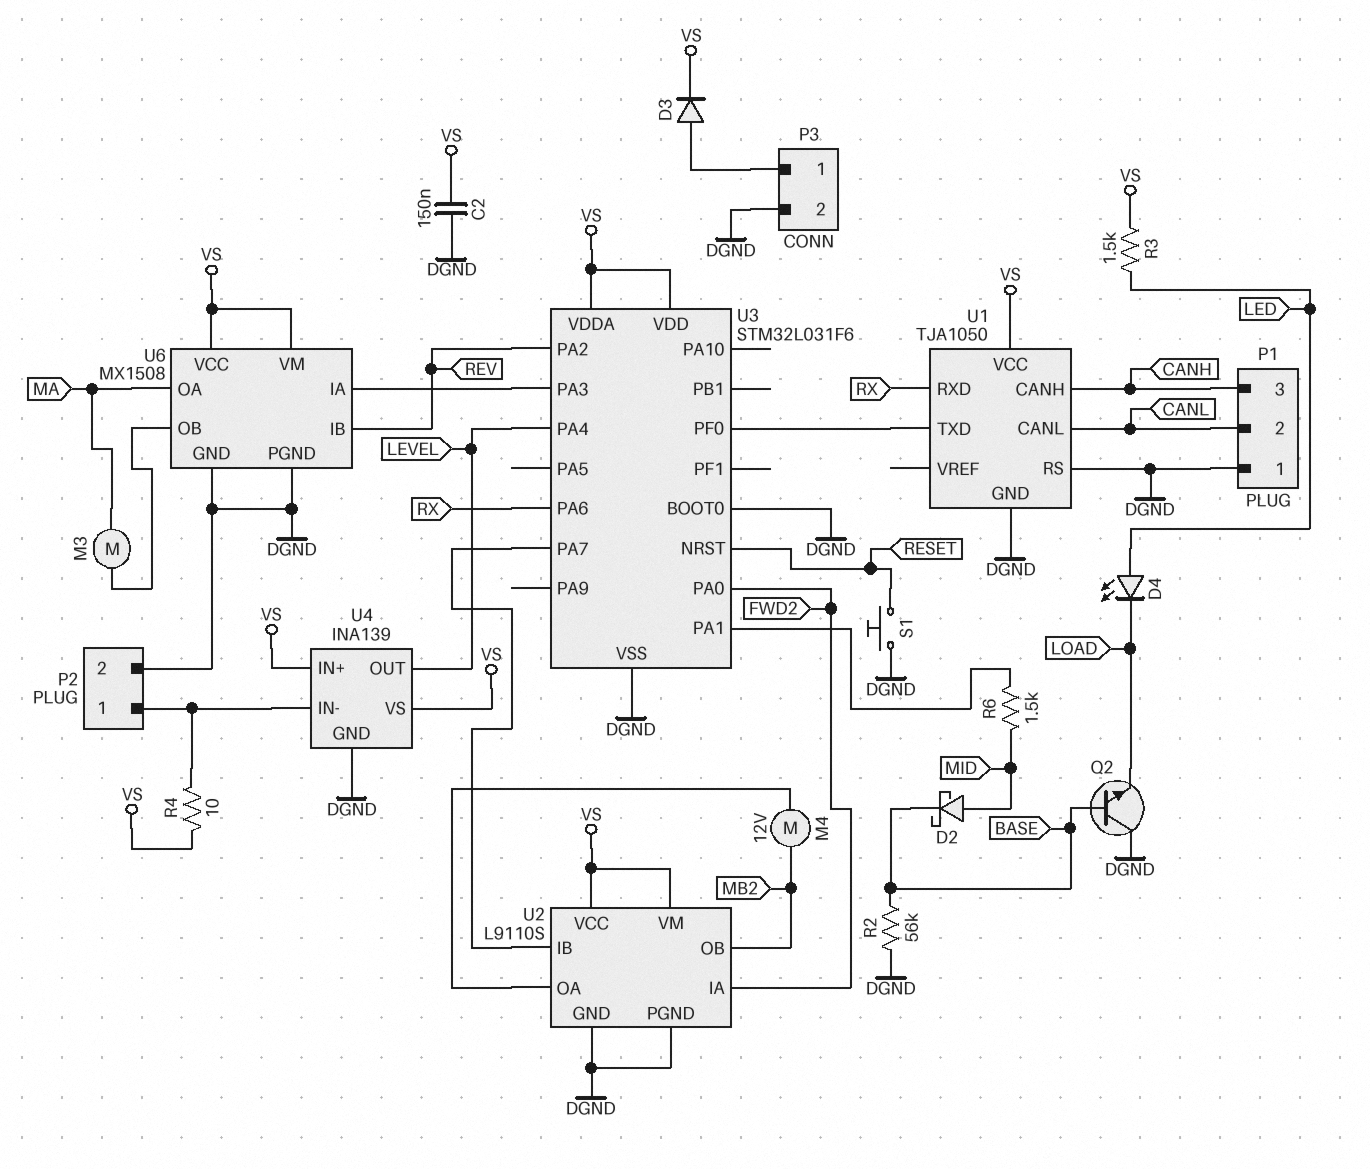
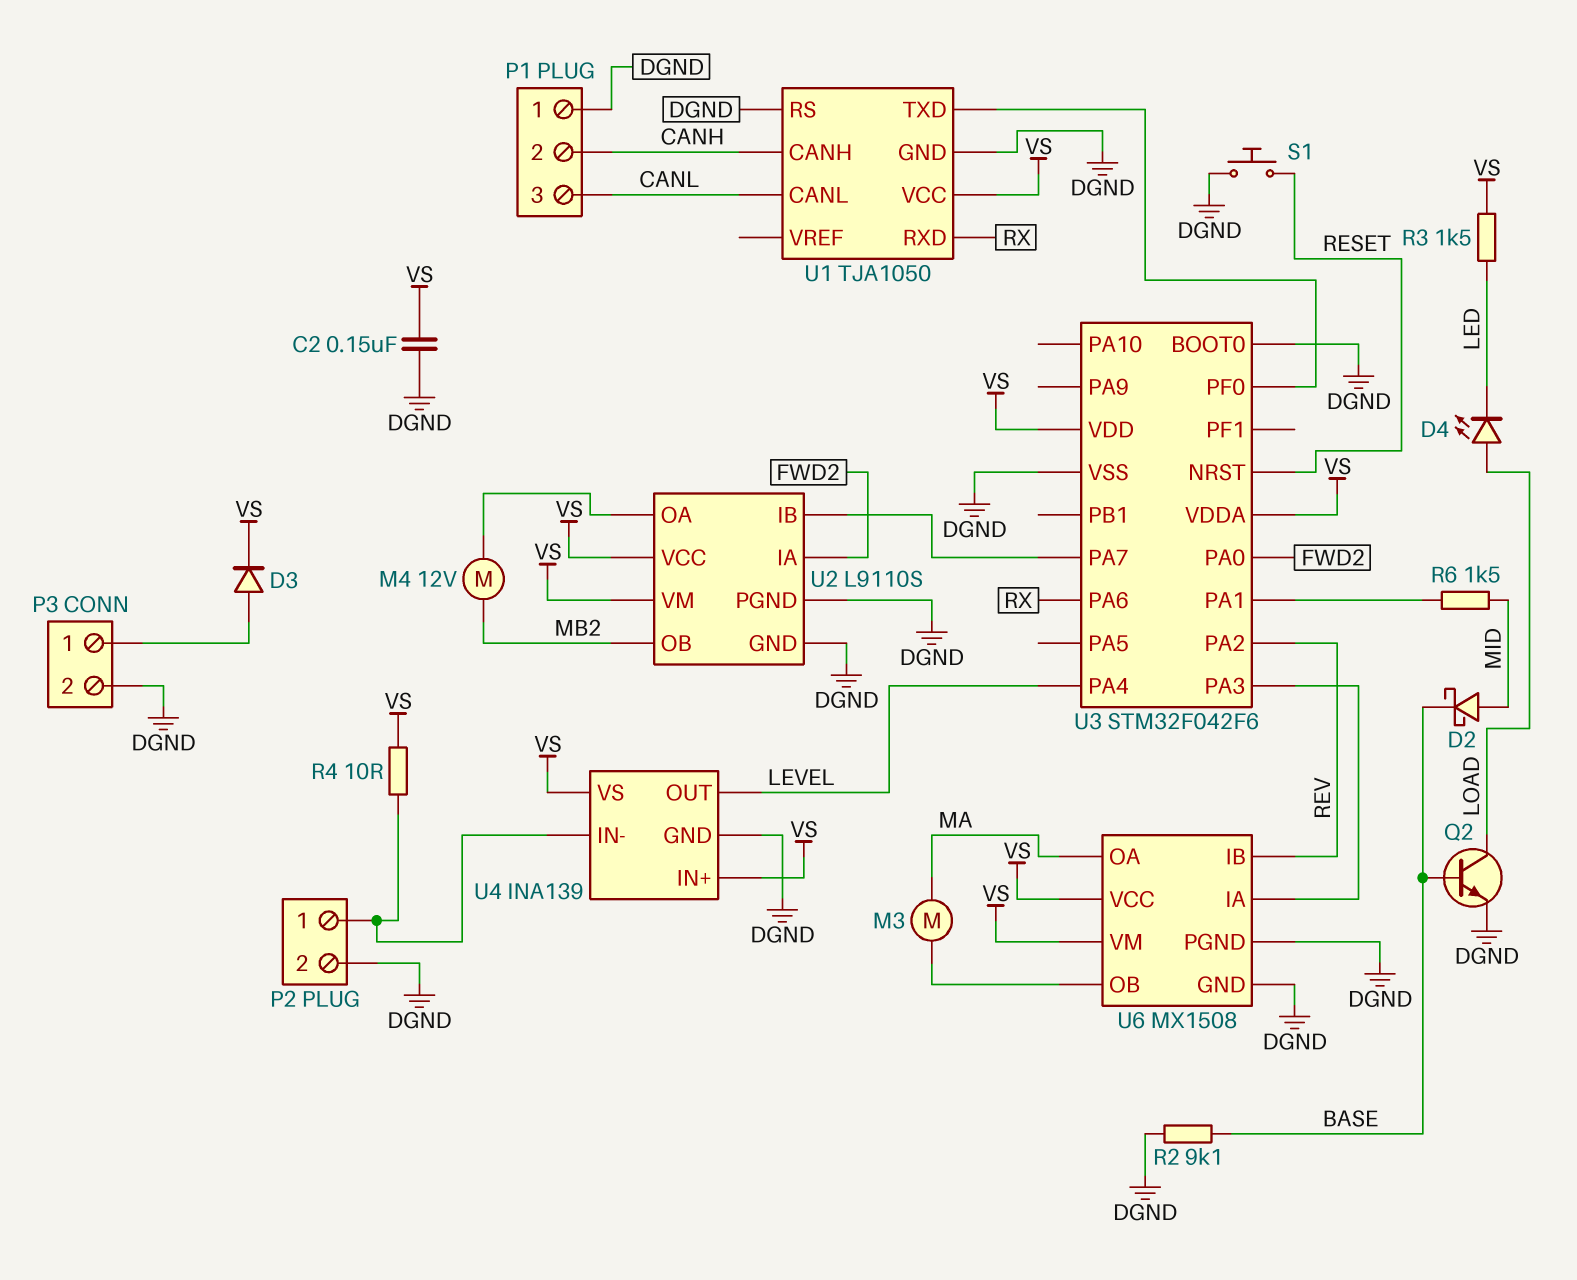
D4: LED (A LED, K LOAD) -> LED (A LOAD, K LED)
P1 pin 2: CANL -> CANH
P1 pin 3: CANH -> CANL
Q2: NPN (B BASE, C DGND, E LOAD) -> NPN (B BASE, C LOAD, E DGND)
R2: 56k (BASE, DGND) -> 9.1k (BASE, DGND)
U3: STM32L031F6 -> STM32F042F6

